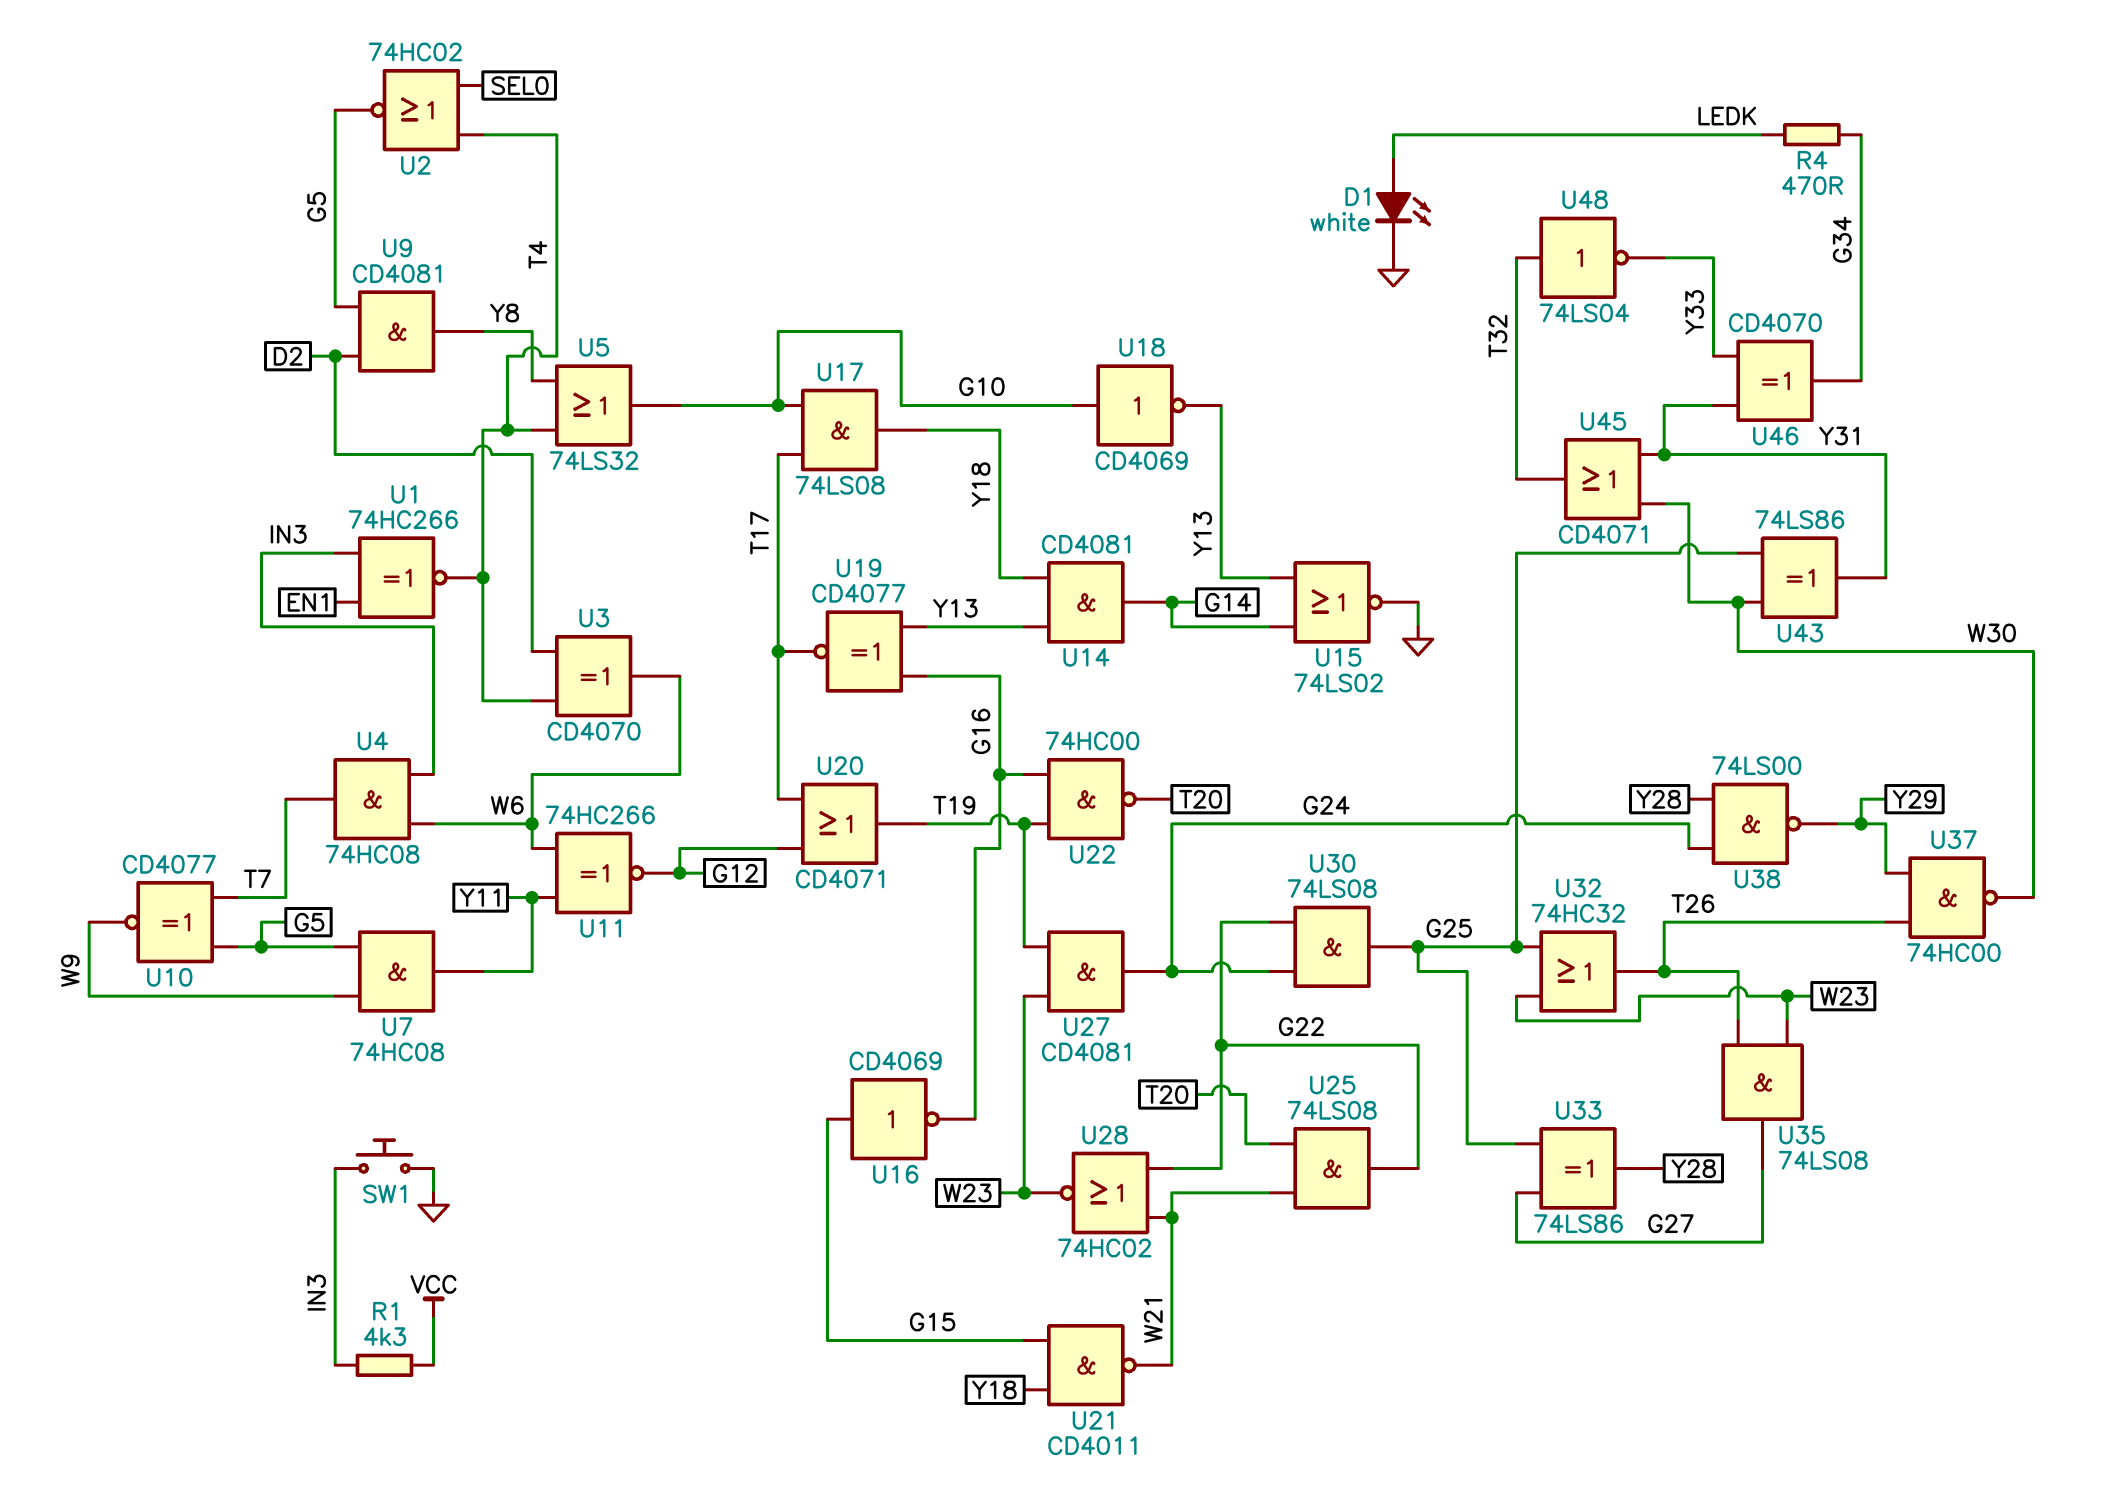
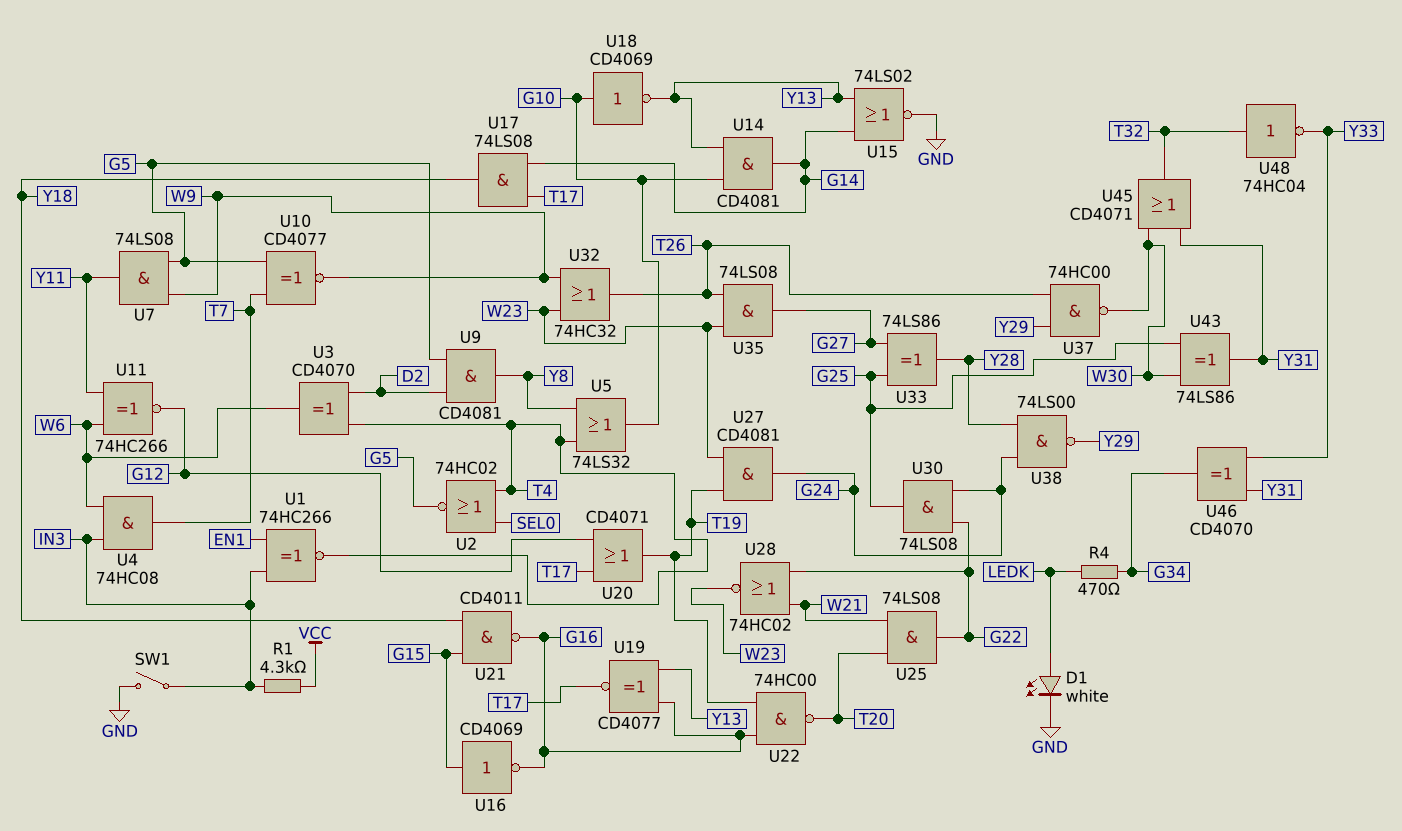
SW1: button (GND, IN3) -> switch (GND, IN3)
U7: AND 74HC08 (in G5, in W9, out Y11) -> AND 74LS08 (in G5, in W9, out Y11)
U14: AND CD4081 (in Y13, in Y18, out G14) -> AND CD4081 (in G10, in Y13, out G14)
U17: AND 74LS08 (in G10, in T17, out Y18) -> AND 74LS08 (in G14, in T17, out Y18)
U21: NAND CD4011 (in G15, in Y18, out W21) -> NAND CD4011 (in G15, in Y18, out G16)
U32: OR 74HC32 (in G25, in W23, out T26) -> OR 74HC32 (in W9, in W23, out T26)
U48: NOT 74LS04 (in T32, out Y33) -> NOT 74HC04 (in T32, out Y33)

